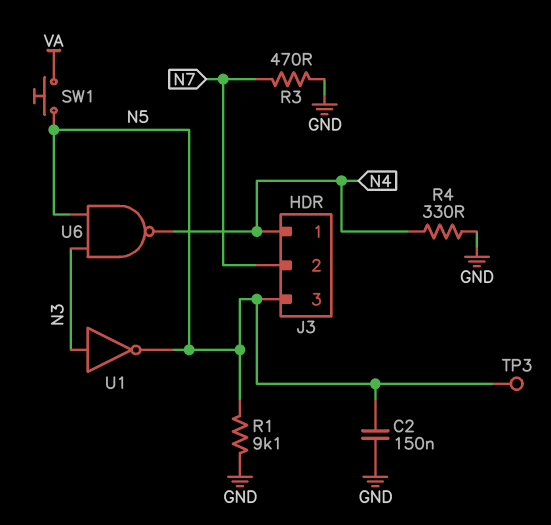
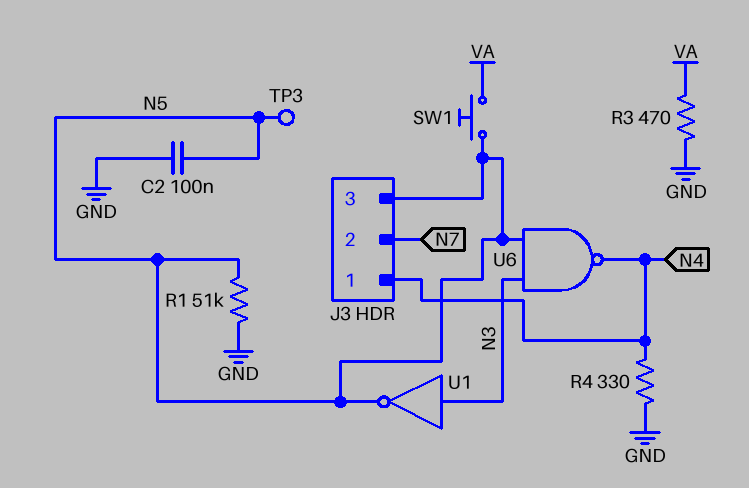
C2: 150nF (GND, N5) -> 100nF (GND, N5)
R1: 9.1k (GND, N5) -> 51k (GND, N5)
R3: 470 (GND, N7) -> 470 (GND, VA)

